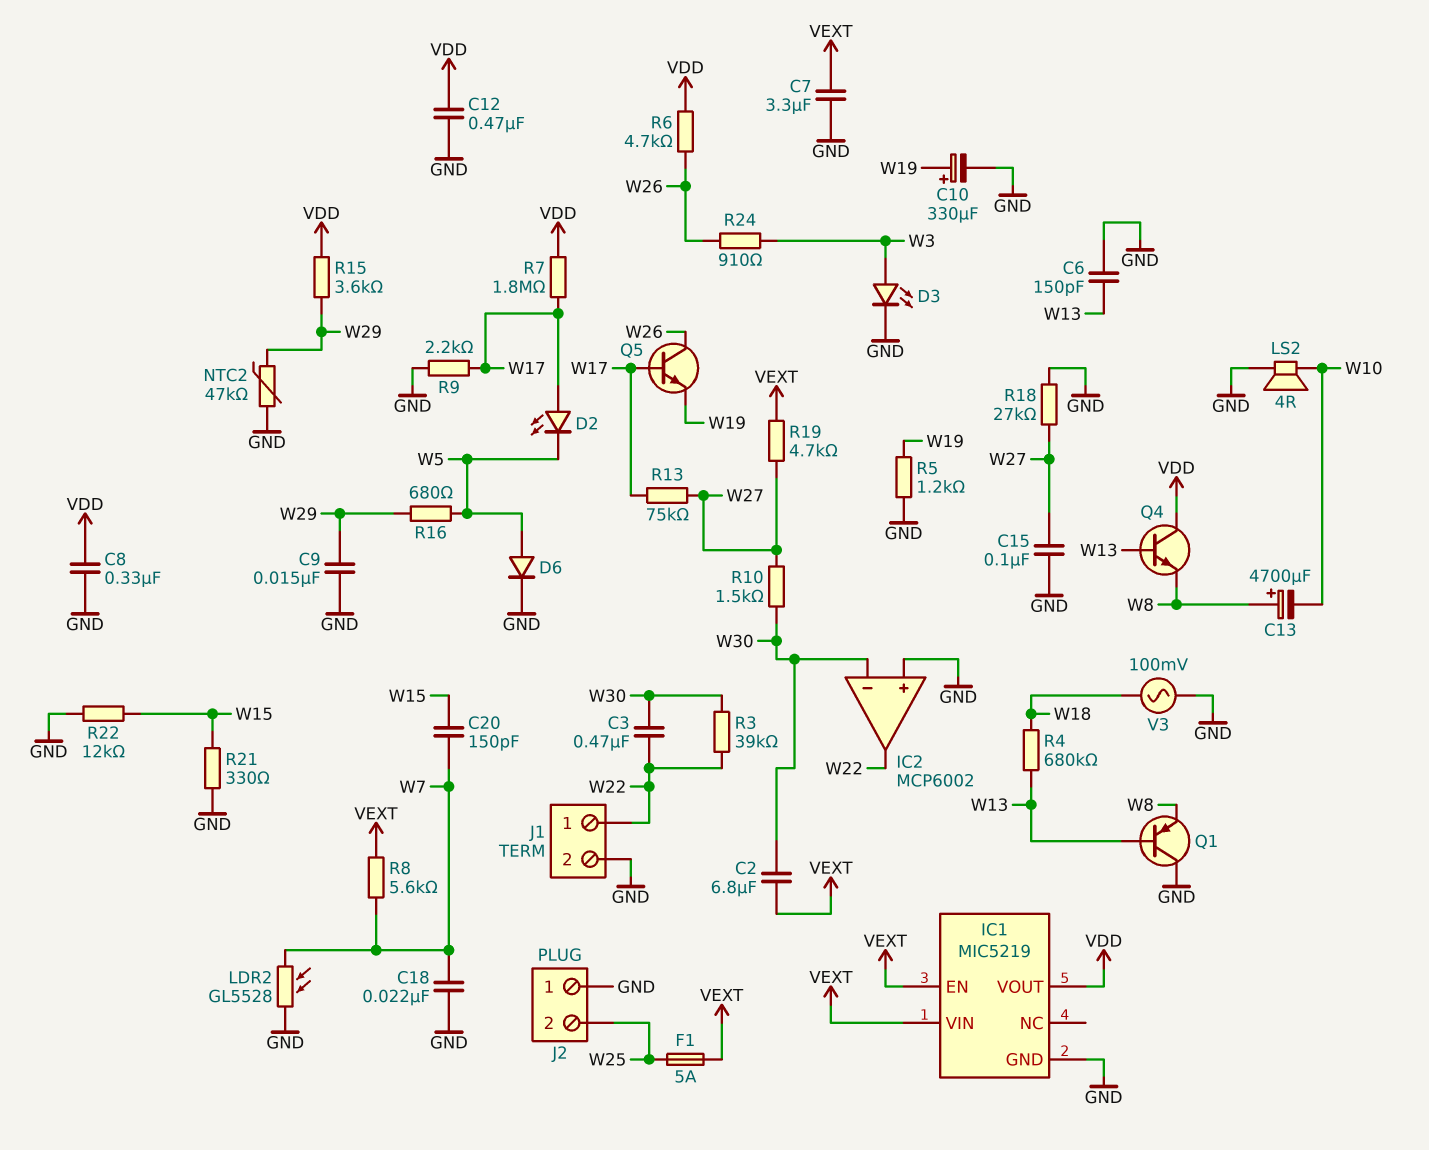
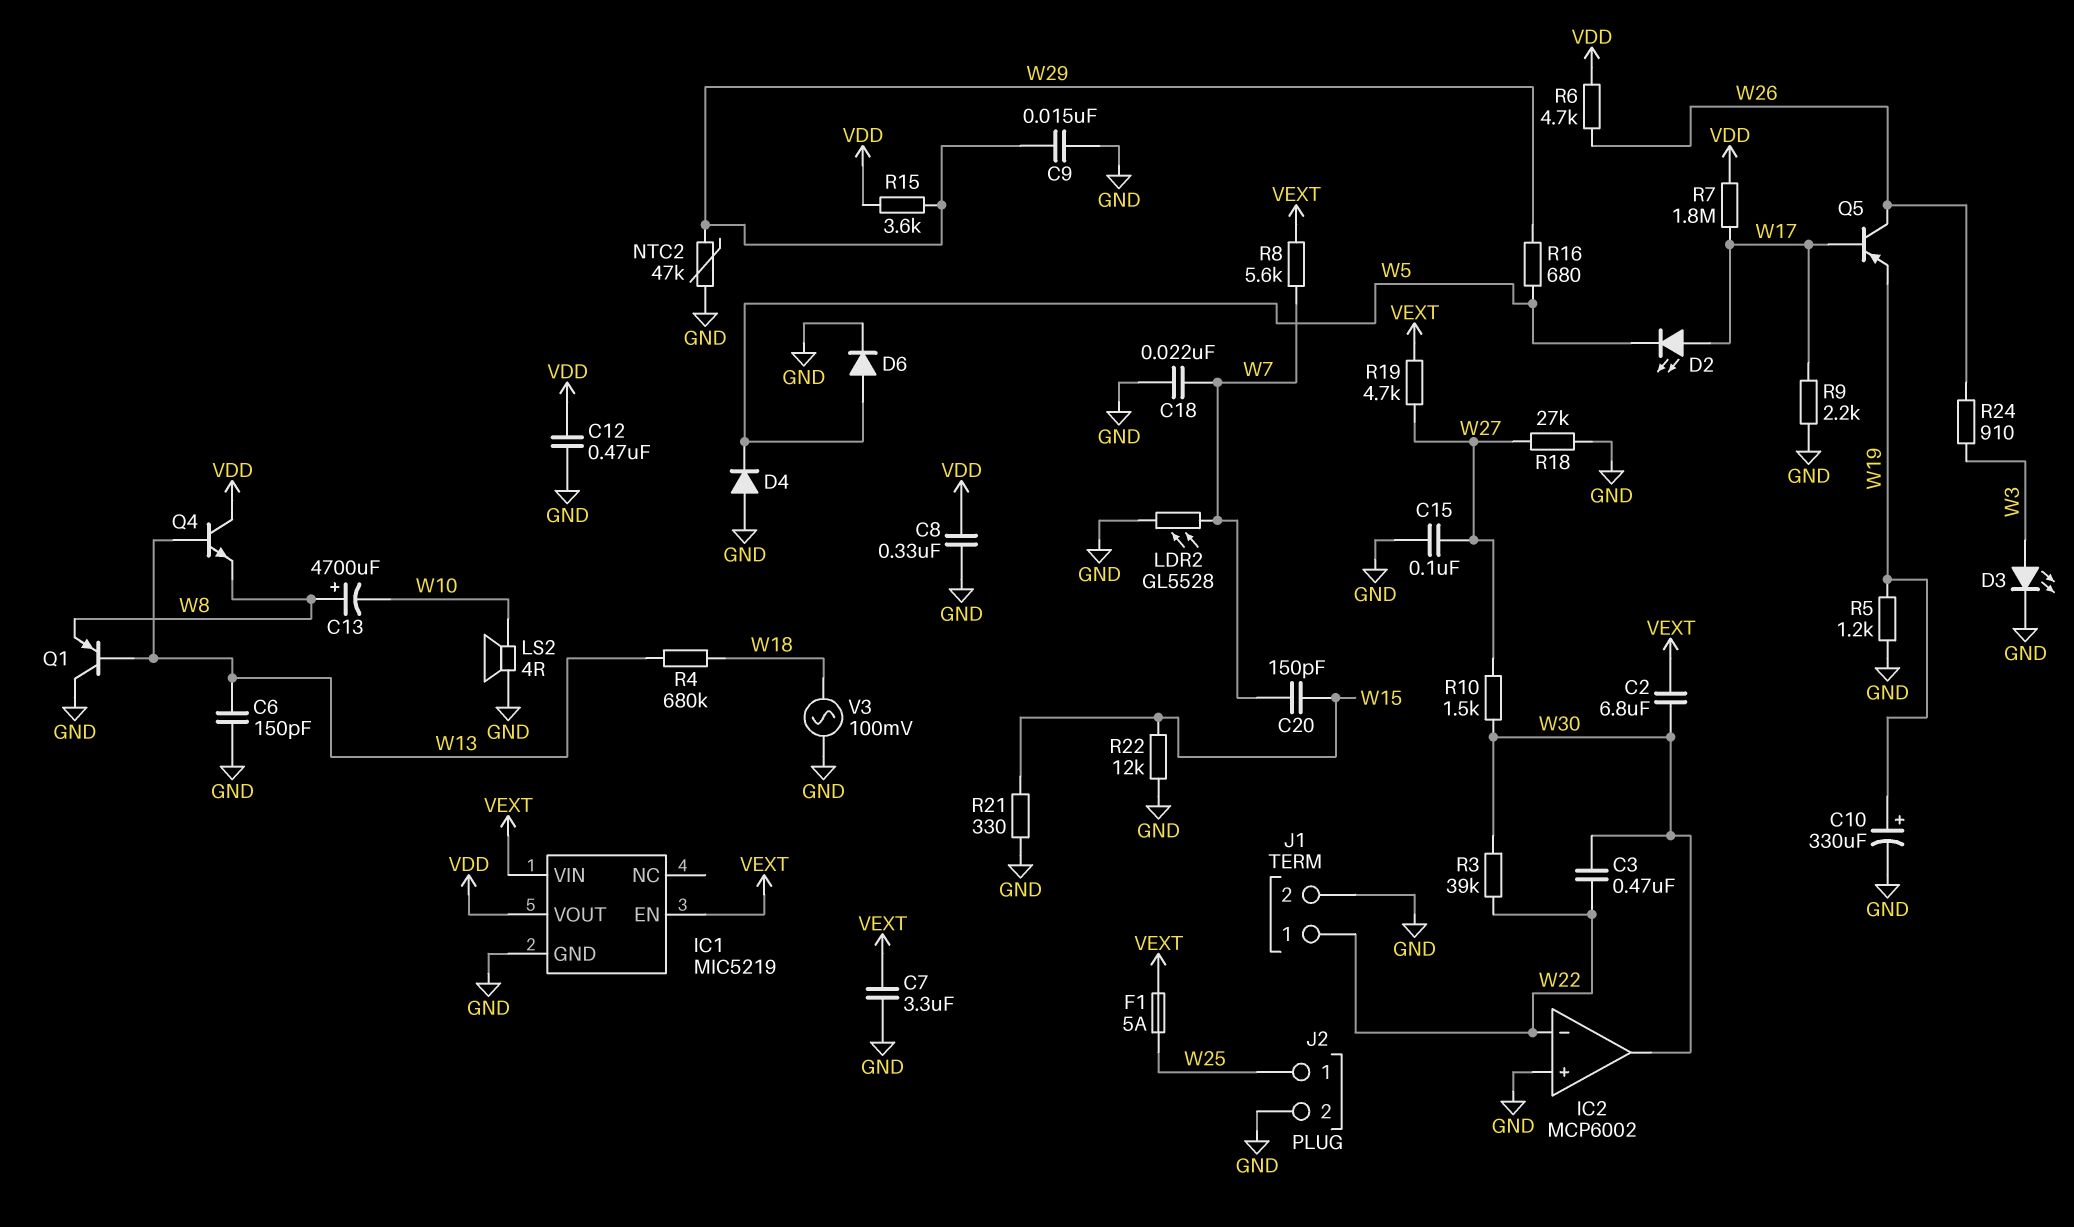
D4: none -> diode (A GND, K W5)
IC2 pin in-: W30 -> W22
IC2 pin out: W22 -> W30
J2 pin 1: GND -> W25
J2 pin 2: W25 -> GND
Q5: NPN (B W17, C W26, E W19) -> PNP (B W17, C W26, E W19)
R13: 75k (W17, W27) -> none

